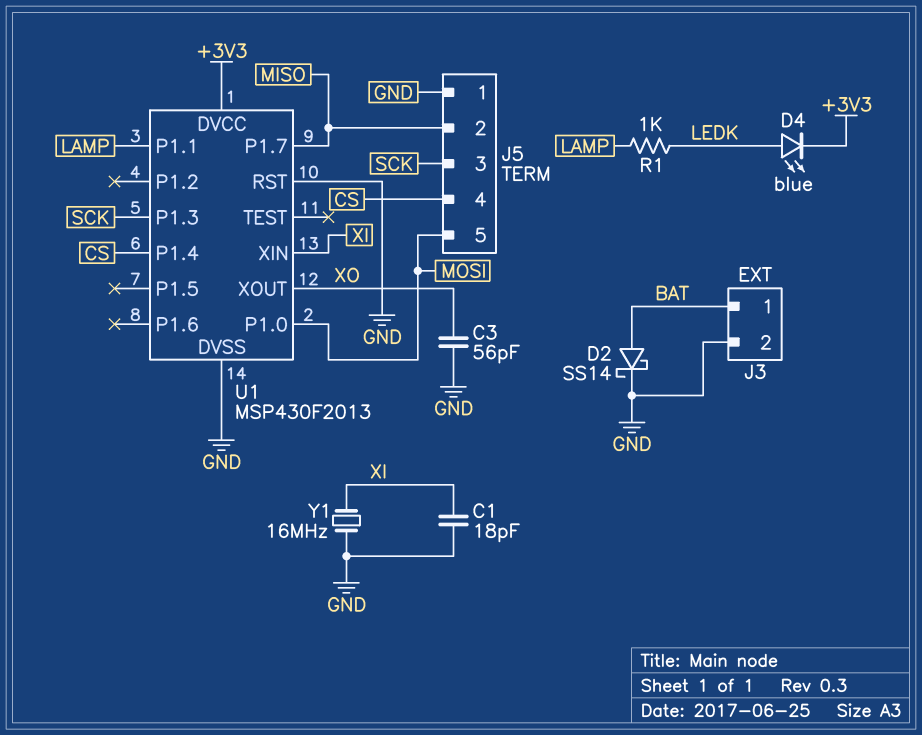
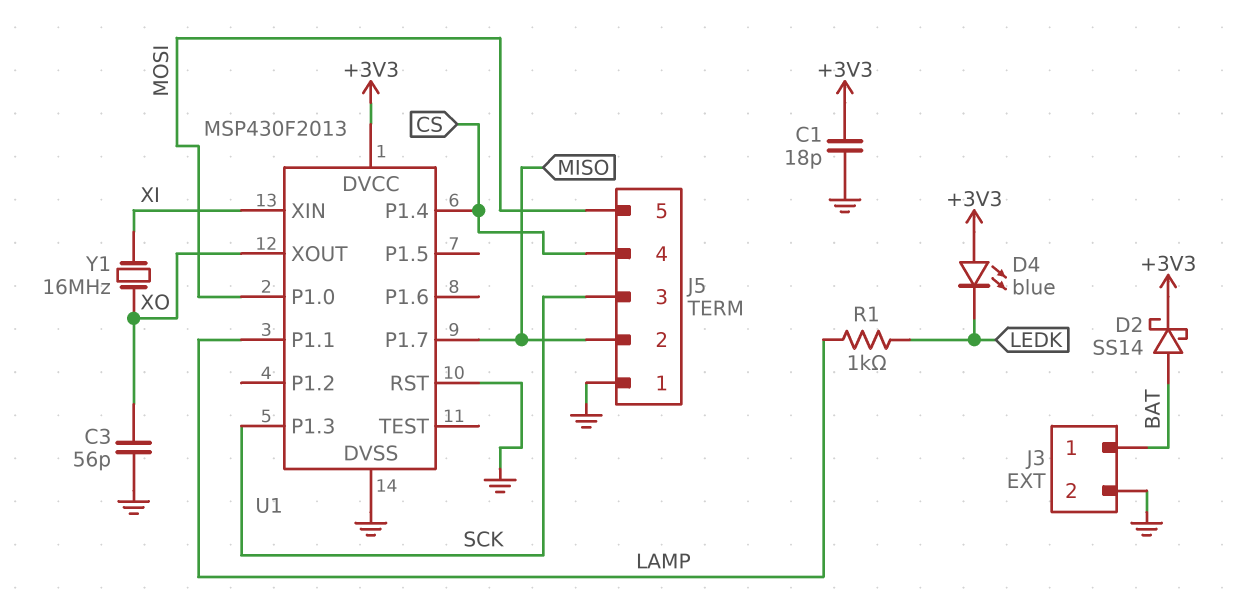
C1: 18pF (GND, XI) -> 18pF (+3V3, GND)
D2: schottky SS14 (A BAT, K GND) -> schottky SS14 (A BAT, K +3V3)
D4: LED blue (A LEDK, K +3V3) -> LED blue (A +3V3, K LEDK)
Y1: 16MHz (GND, XI) -> 16MHz (XI, XO)

